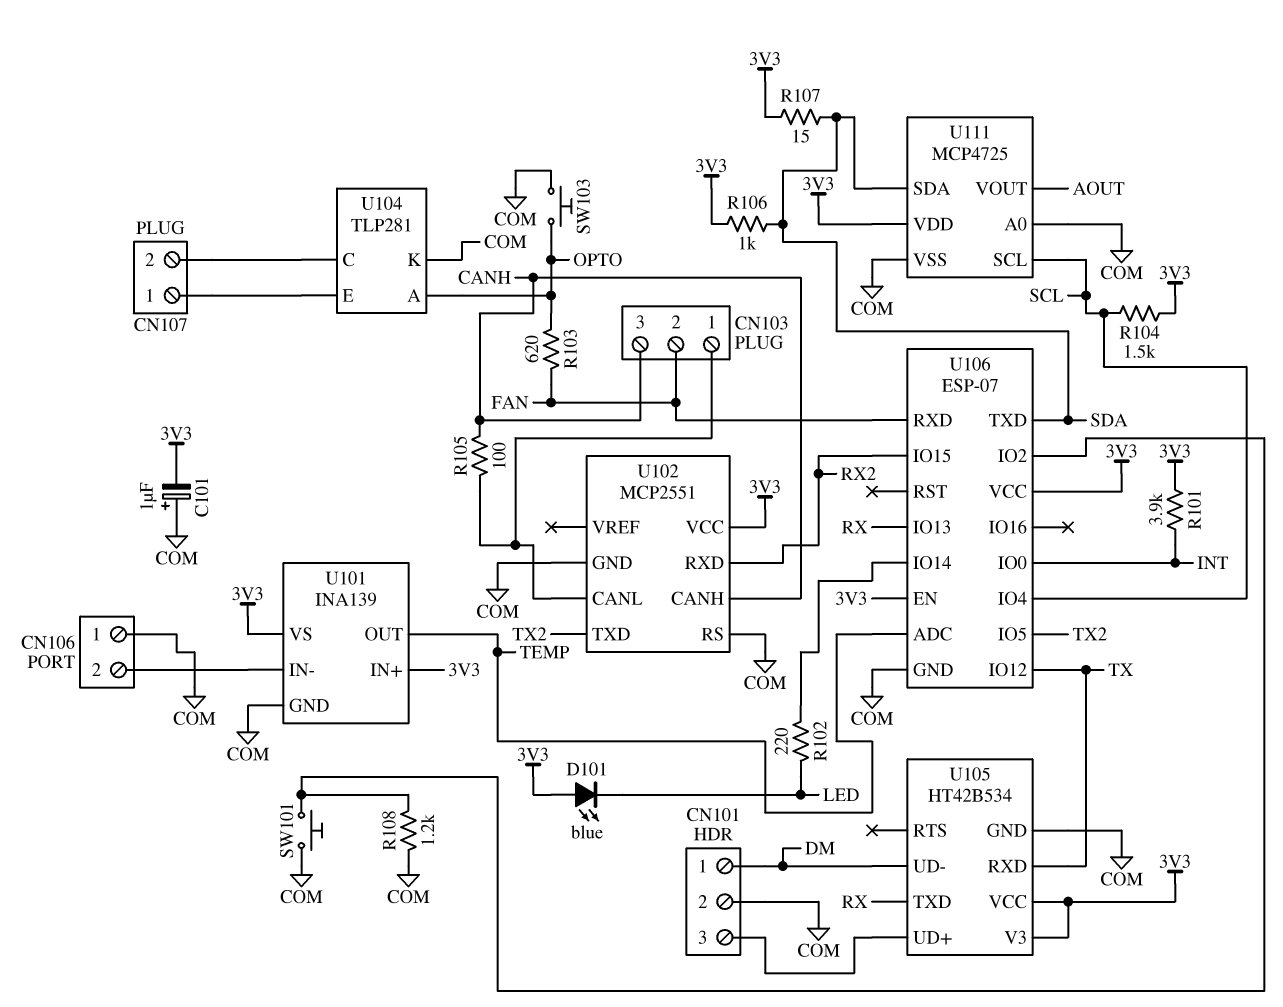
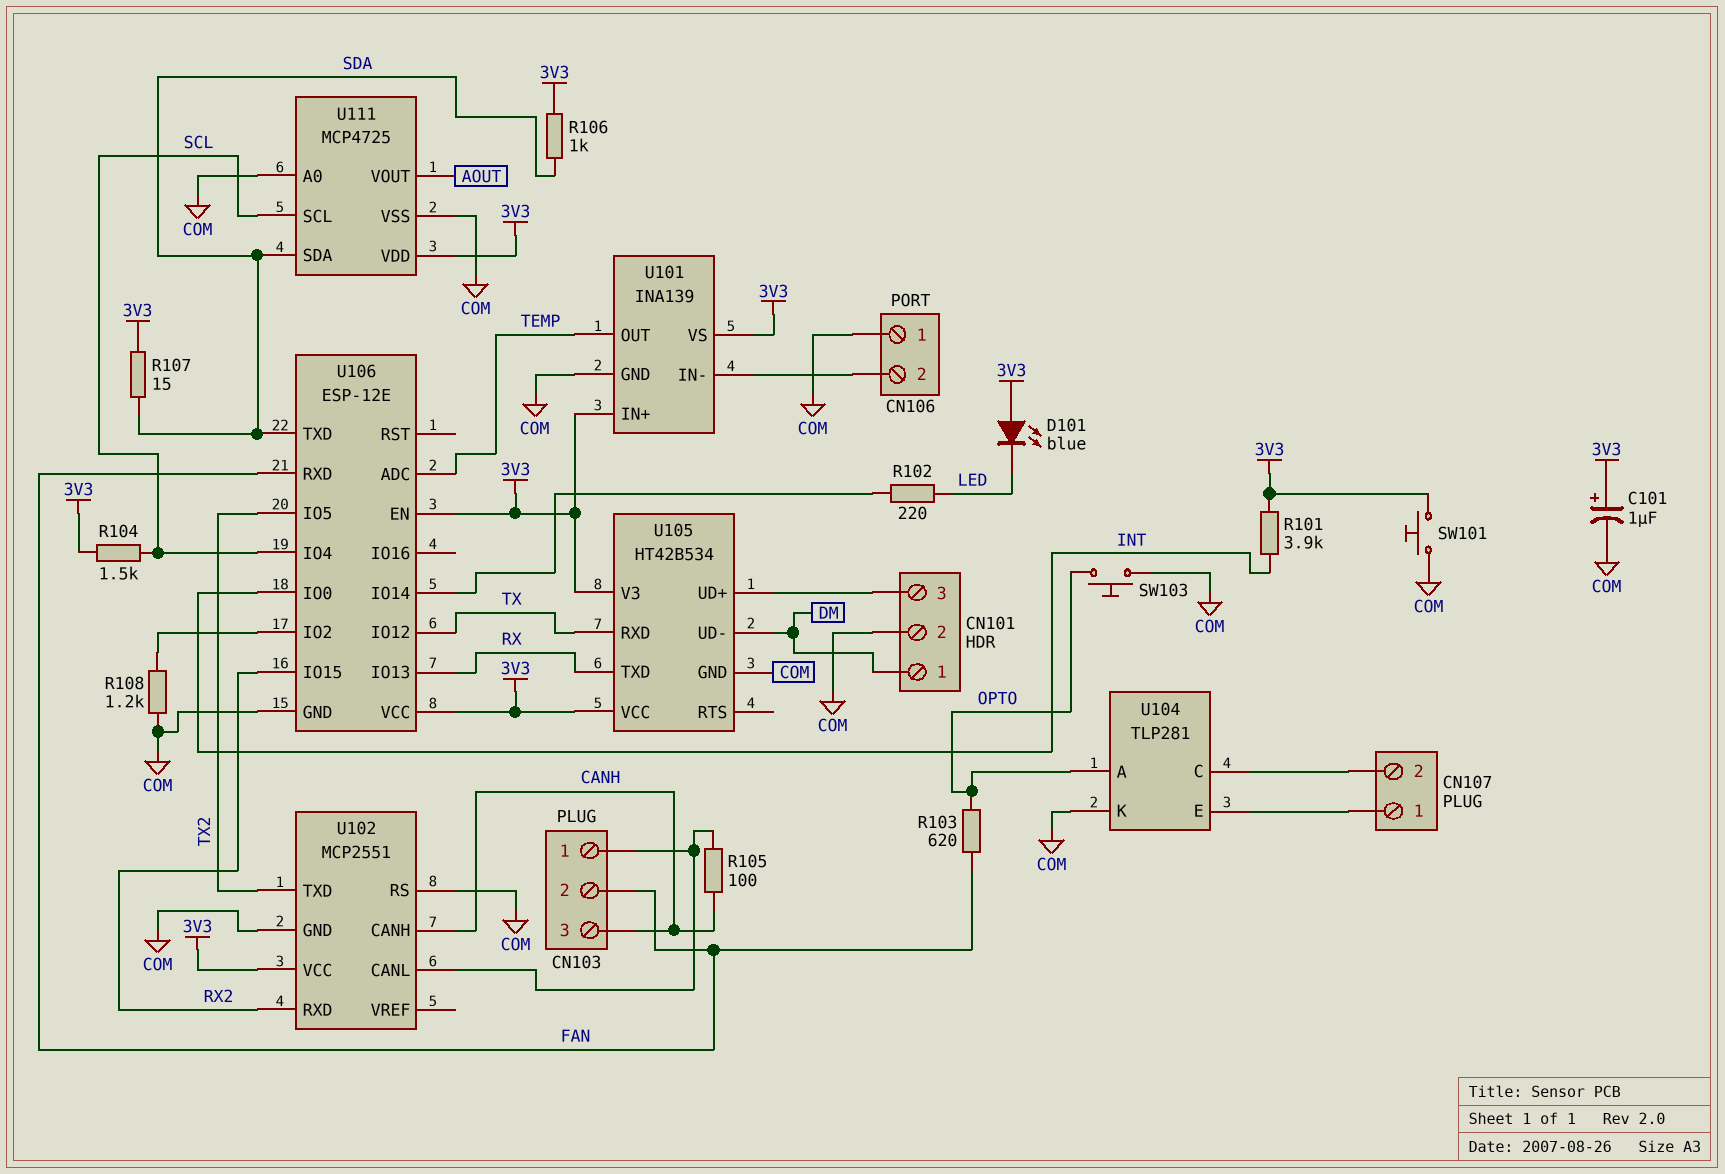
C101: 1uF (plus COM, minus 3V3) -> 1uF (plus 3V3, minus COM)
SW101: button (COM, U106/IO2) -> button (3V3, COM)
U106: ESP-07 -> ESP-12E

